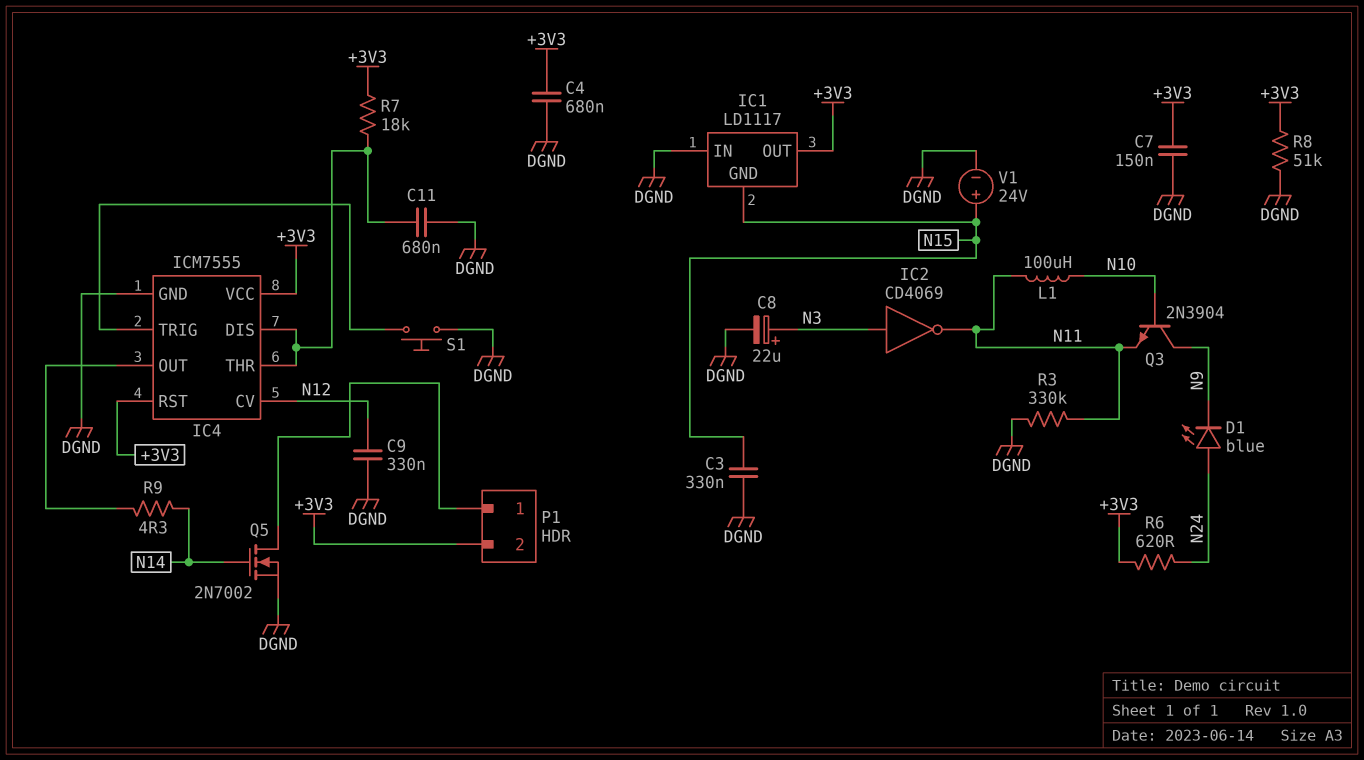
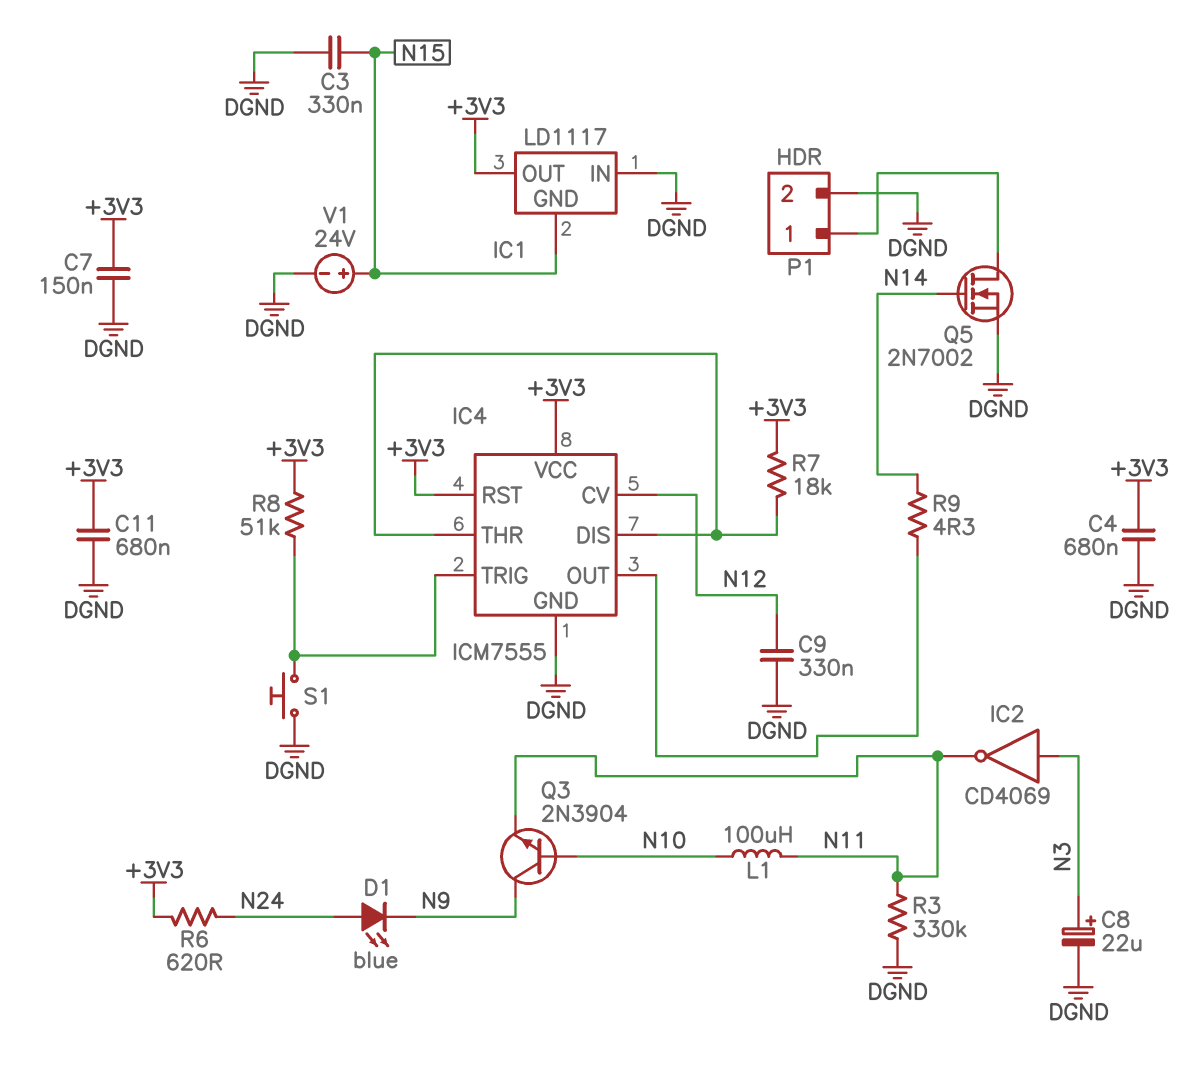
C11: 680nF (DGND, IC4/DIS) -> 680nF (+3V3, DGND)
P1 pin 2: +3V3 -> DGND
R8: 51k (+3V3, DGND) -> 51k (+3V3, IC4/TRIG)

